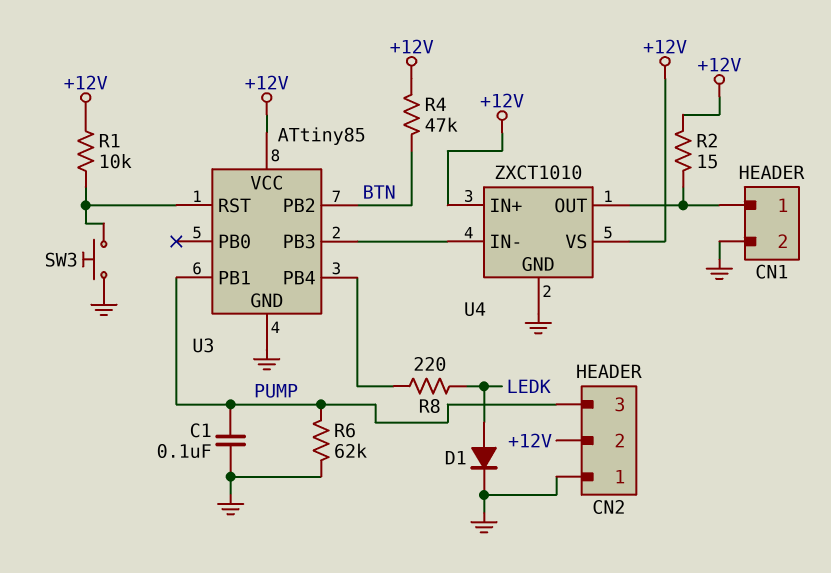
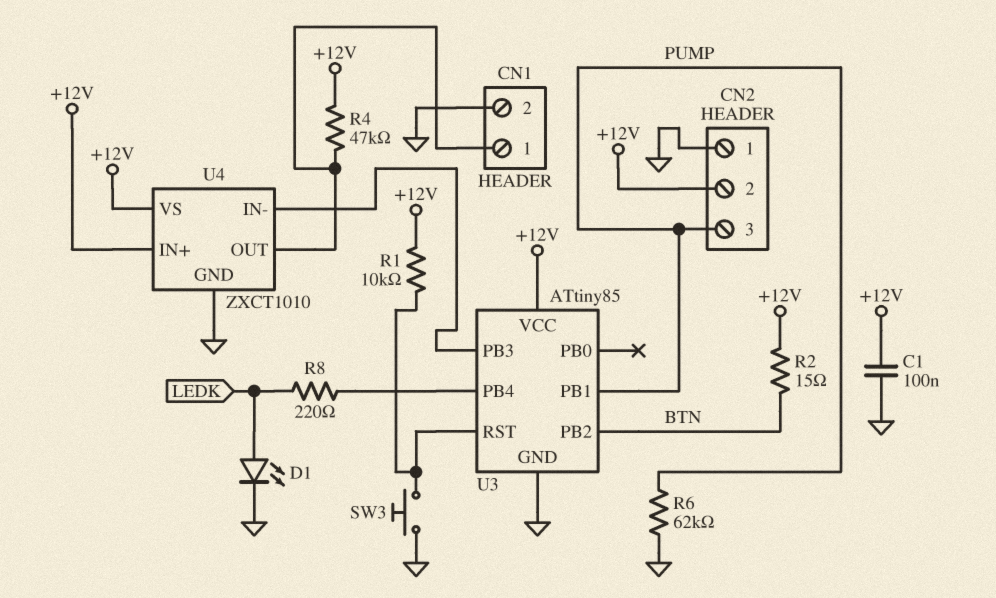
C1: 100nF (GND, PUMP) -> 100nF (+12V, GND)
D1: diode (A LEDK, K GND) -> LED (A LEDK, K GND)
R2: 15 (+12V, CN1/1) -> 15 (+12V, BTN)
R4: 47k (+12V, BTN) -> 47k (+12V, CN1/1)

